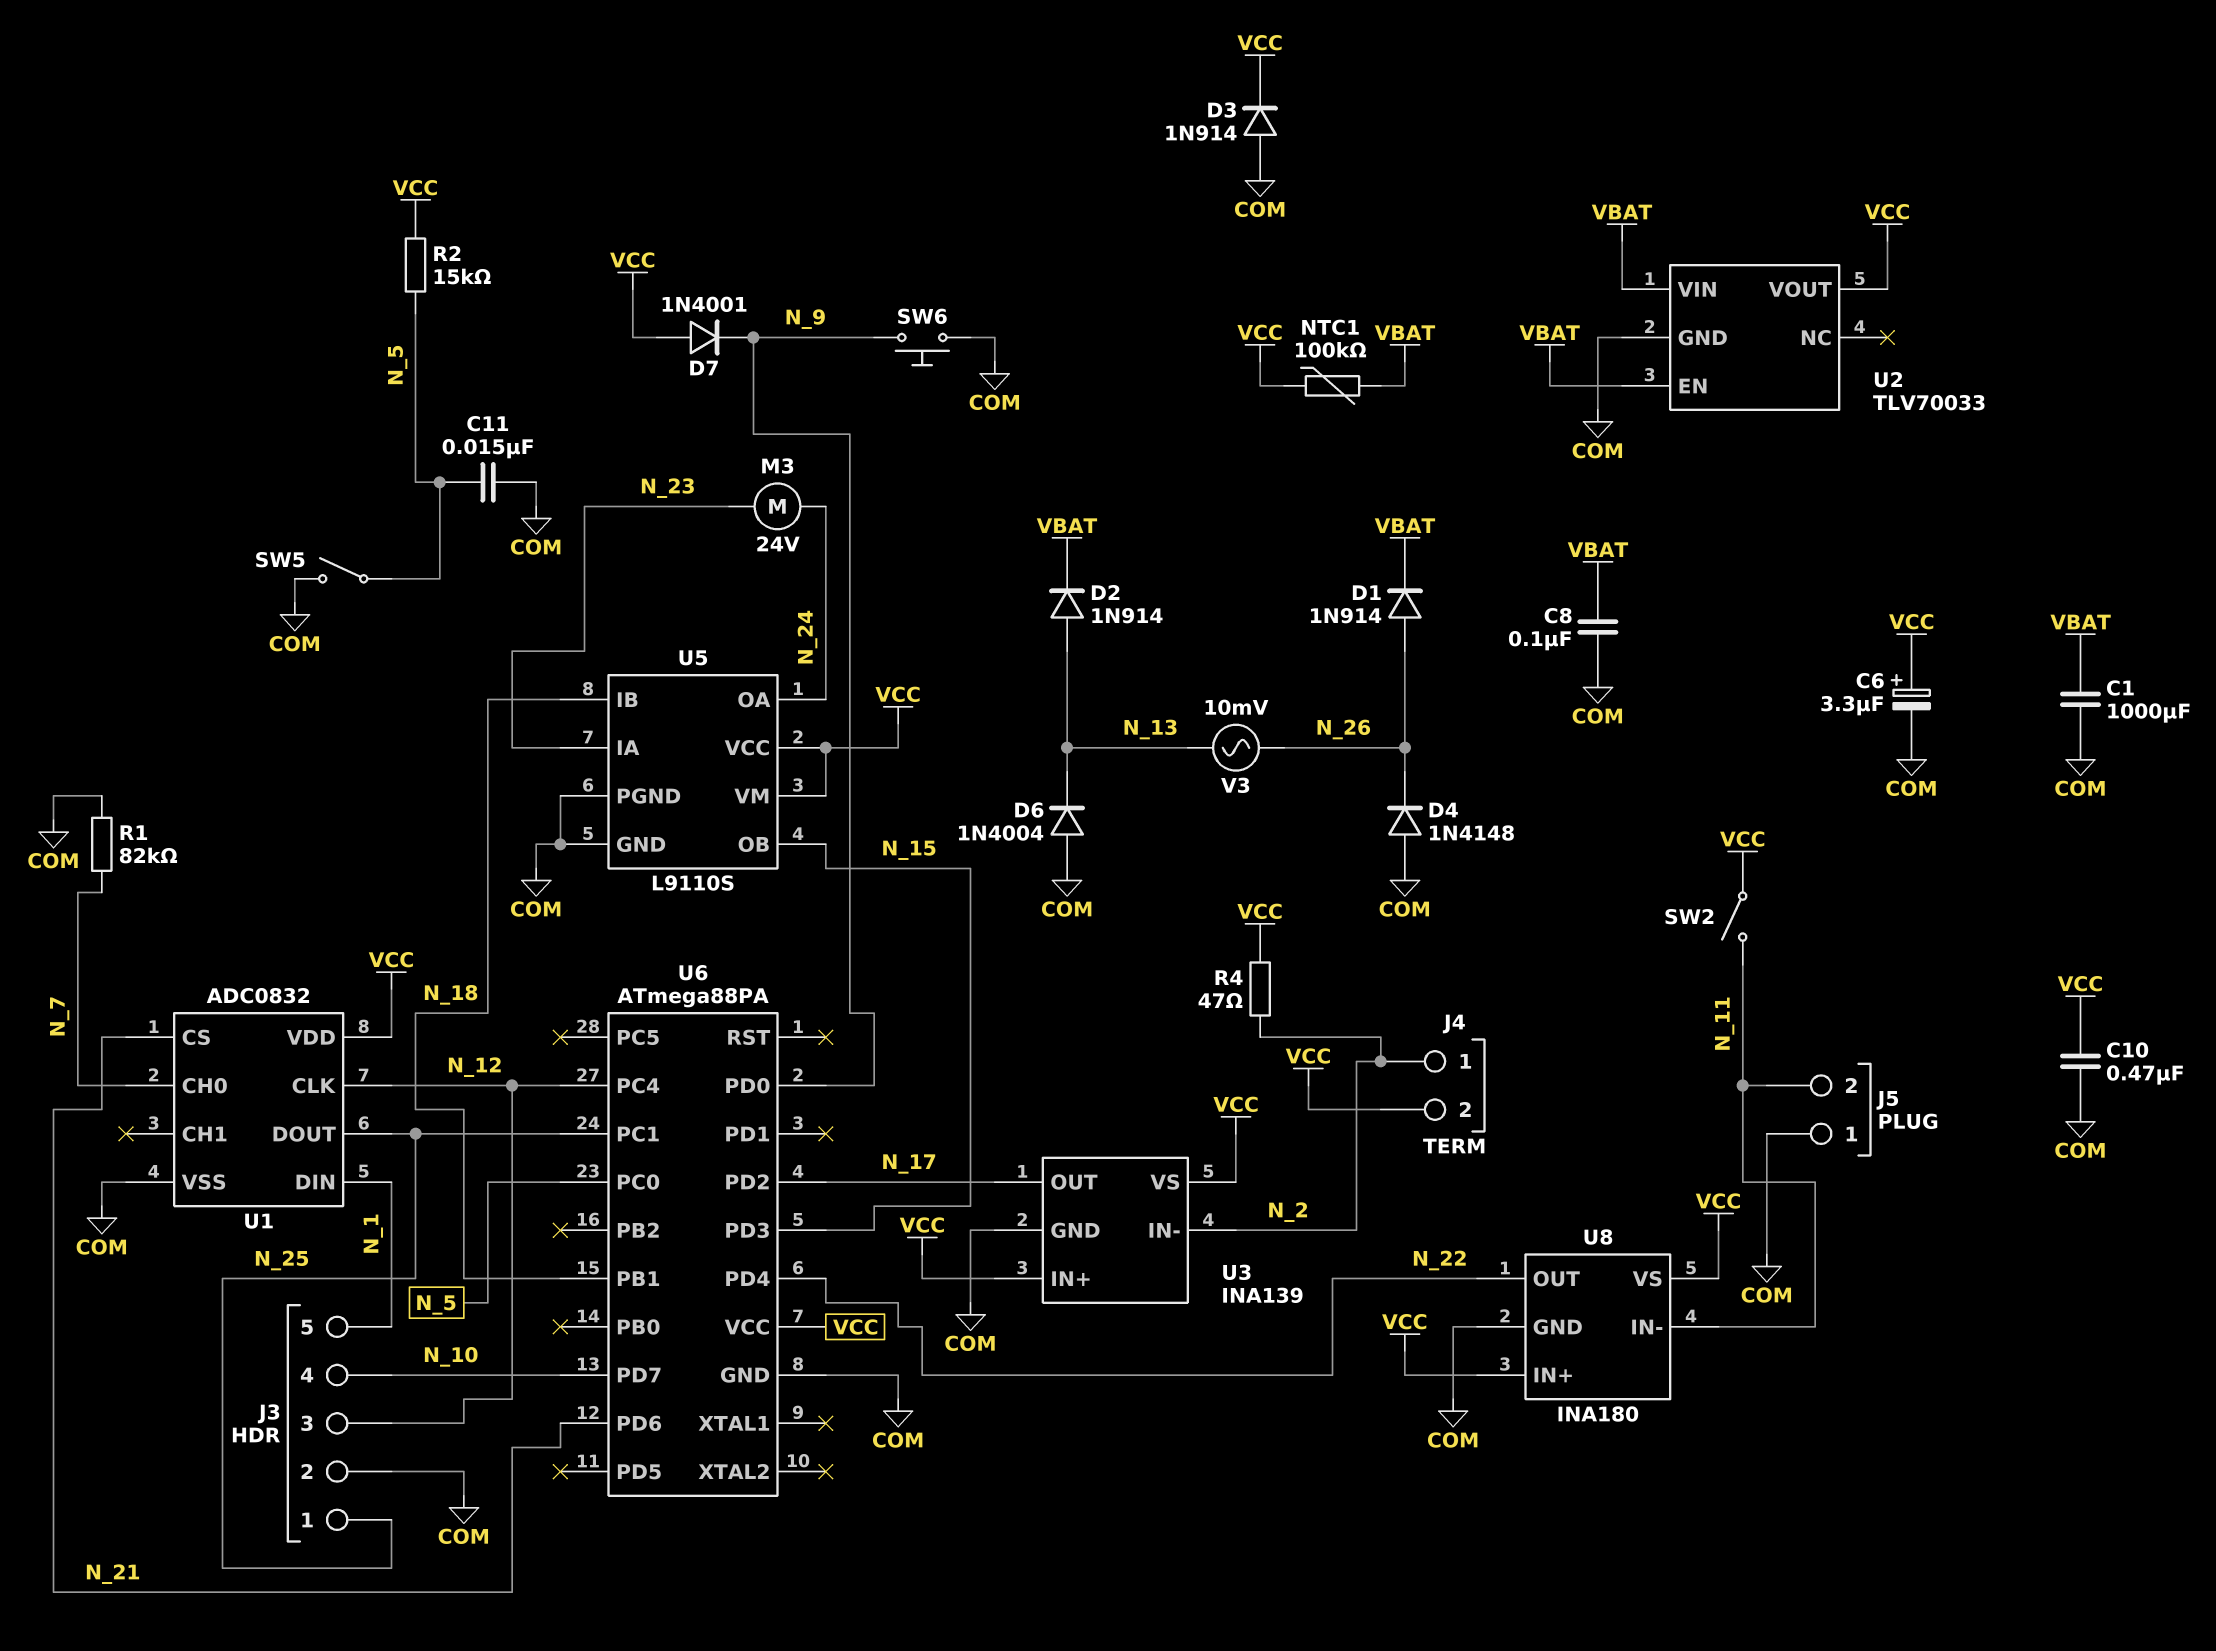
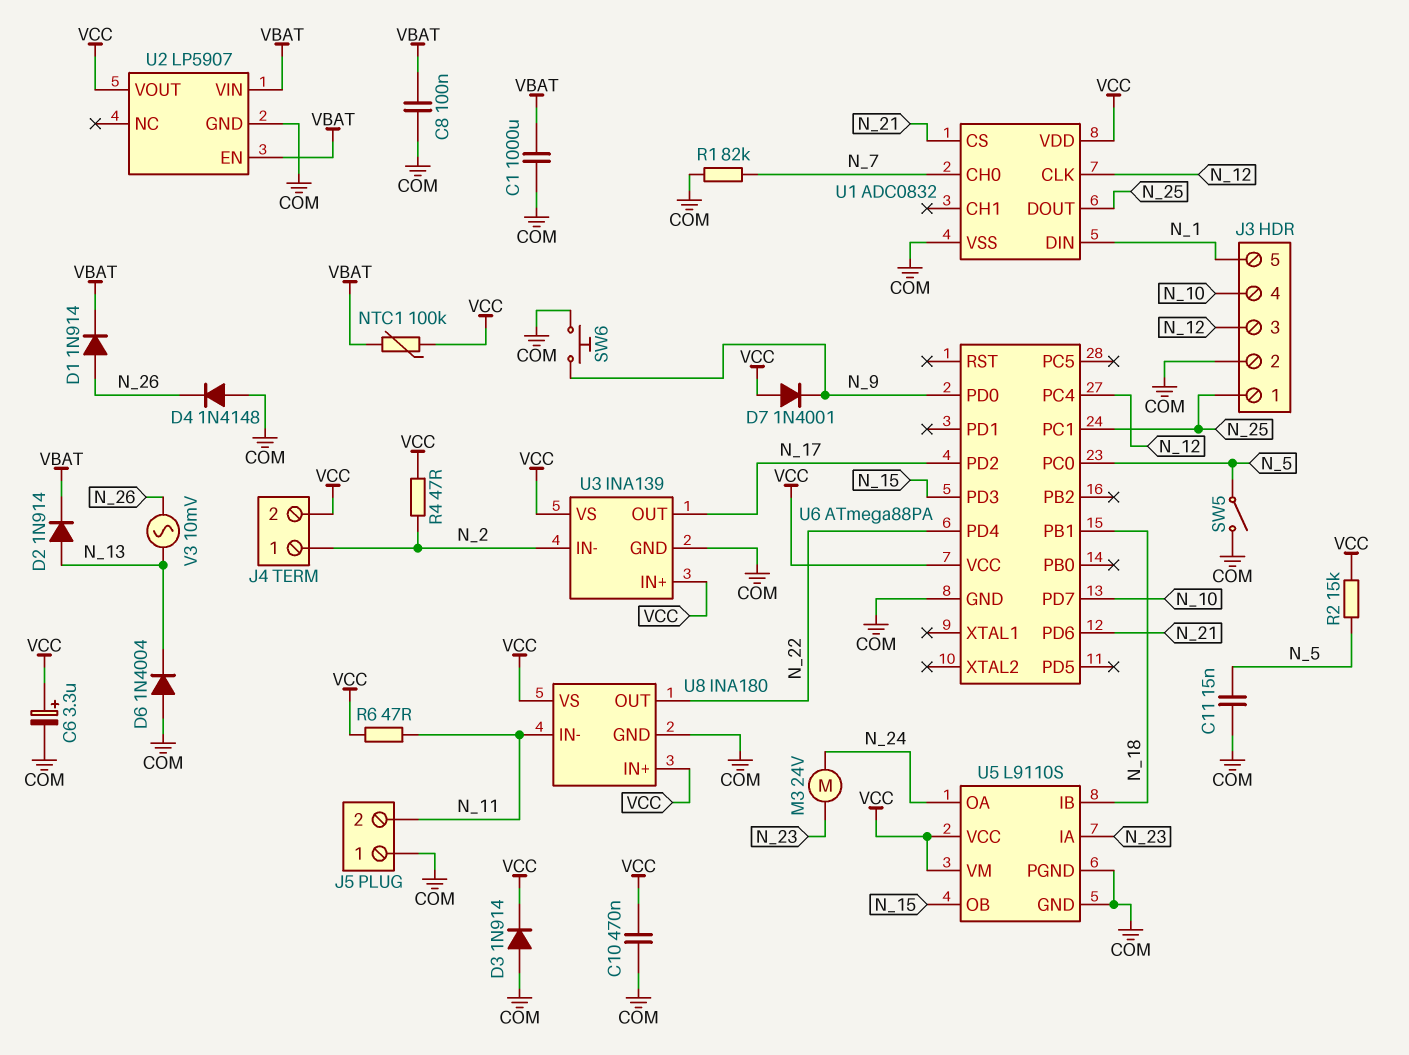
R6: none -> 47 (N_11, VCC)
SW2: switch (N_11, VCC) -> none
U2: TLV70033 -> LP5907

